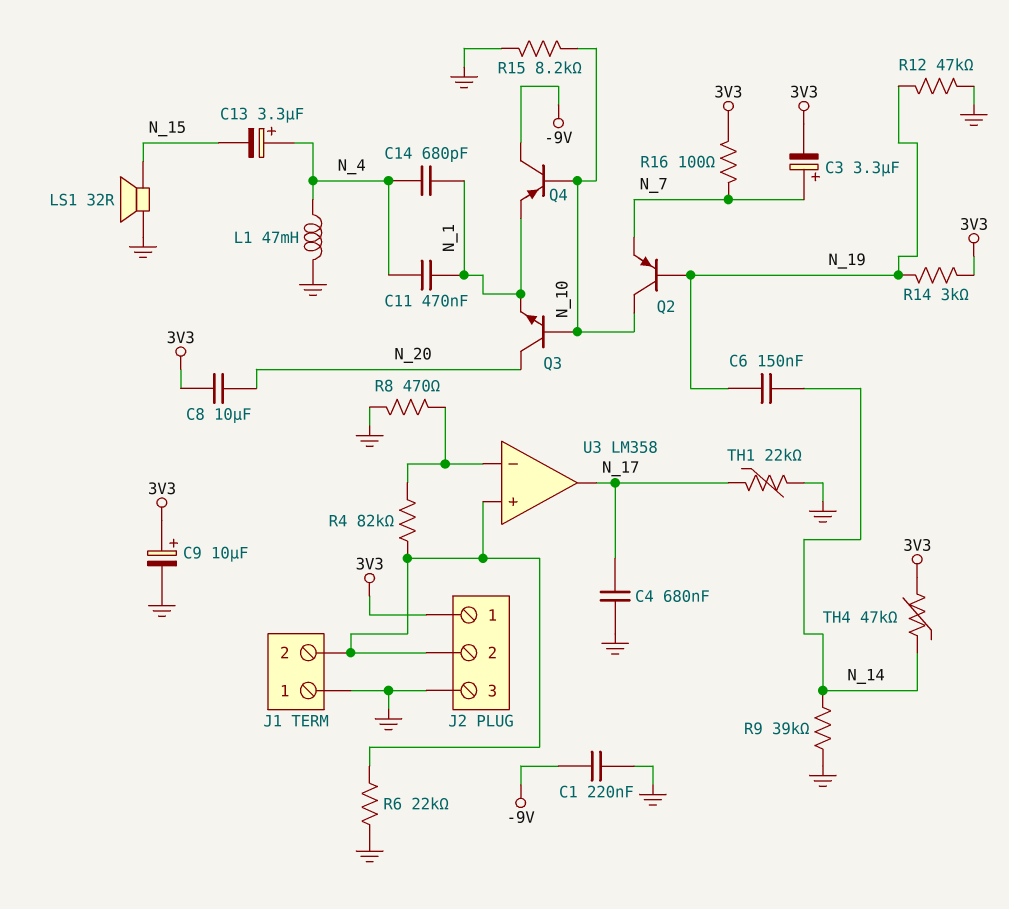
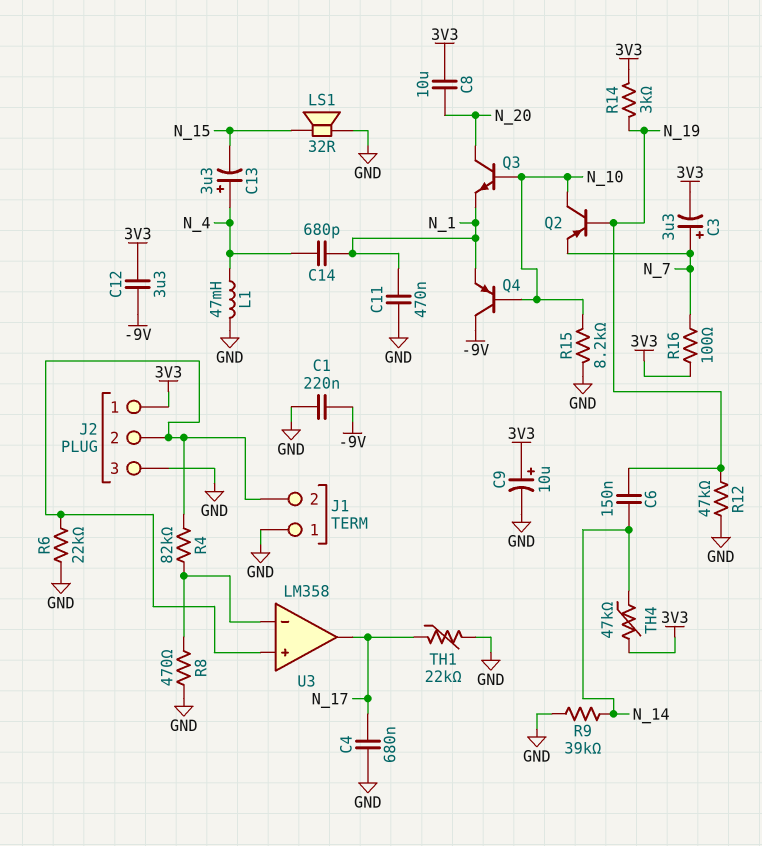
C11: 470nF (N_1, N_4) -> 470nF (GND, N_1)
C12: none -> 3.3uF (-9V, 3V3)

